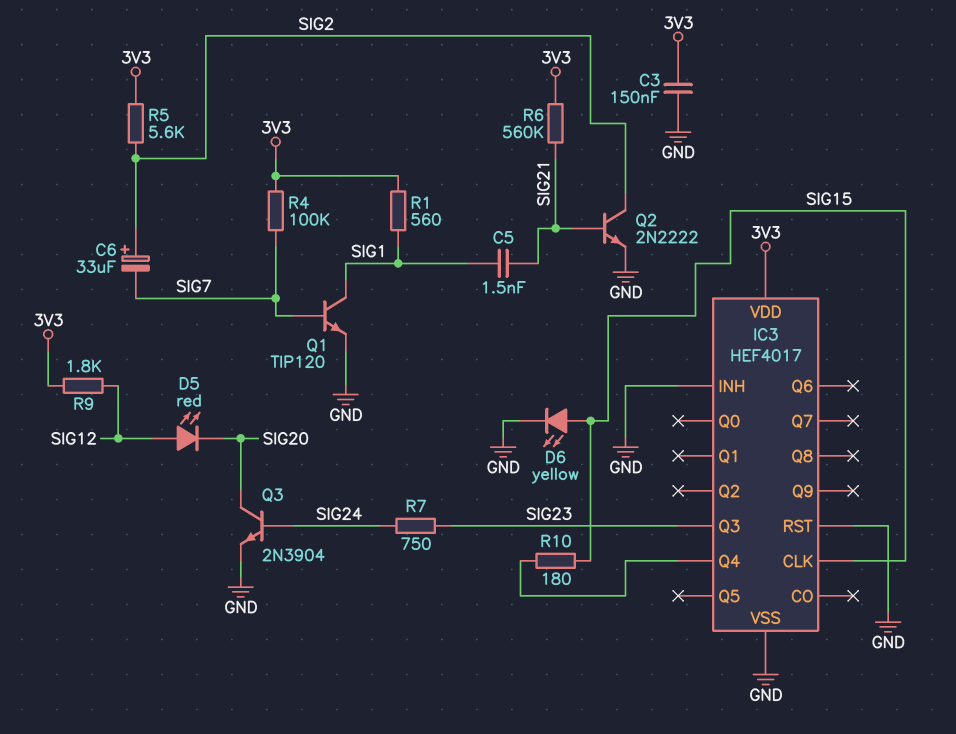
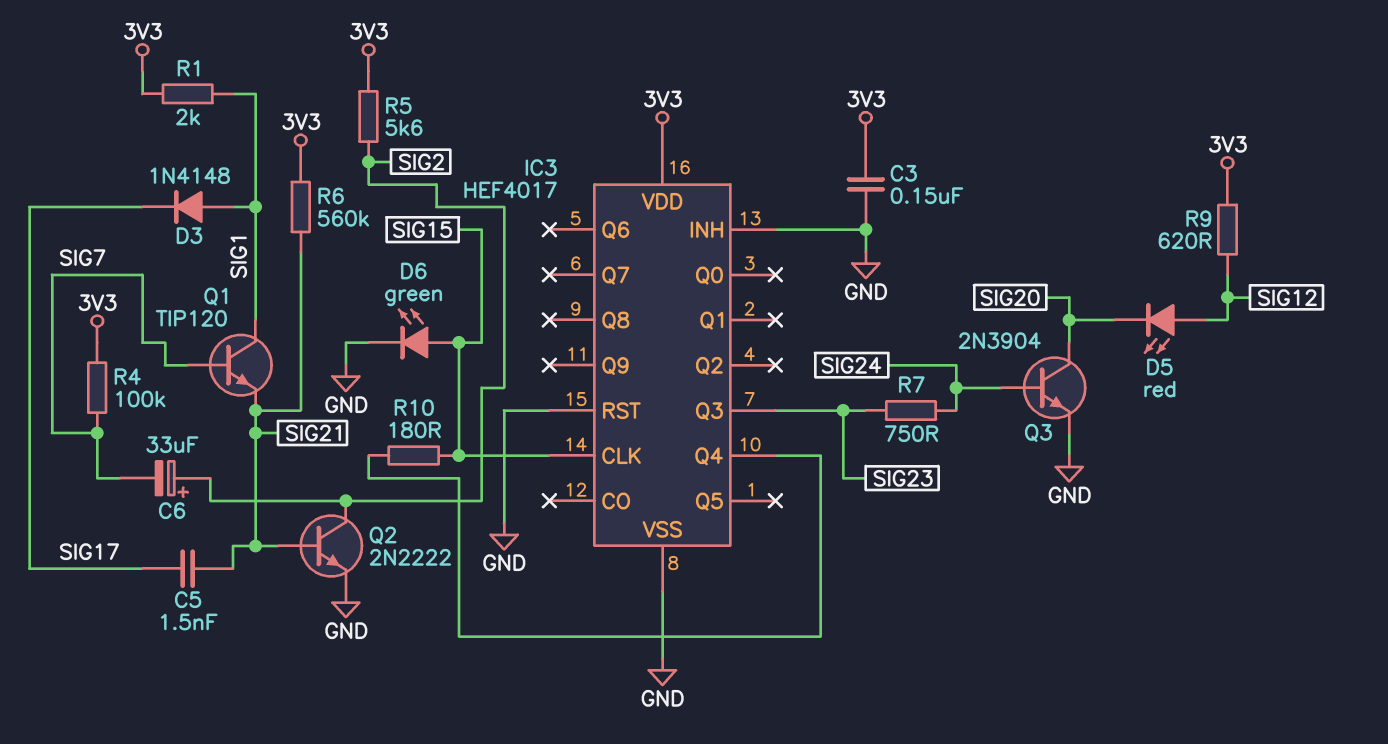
C5: 1.5nF (SIG1, SIG21) -> 1.5nF (SIG17, SIG21)
D3: none -> diode 1N4148 (A SIG1, K SIG17)
D6: LED yellow (A SIG15, K GND) -> LED green (A SIG15, K GND)
Q1: NPN TIP120 (B SIG7, C SIG1, E GND) -> NPN TIP120 (B SIG7, C SIG1, E SIG21)
R1: 560 (3V3, SIG1) -> 2k (3V3, SIG1)
R9: 1.8k (3V3, SIG12) -> 620 (3V3, SIG12)

